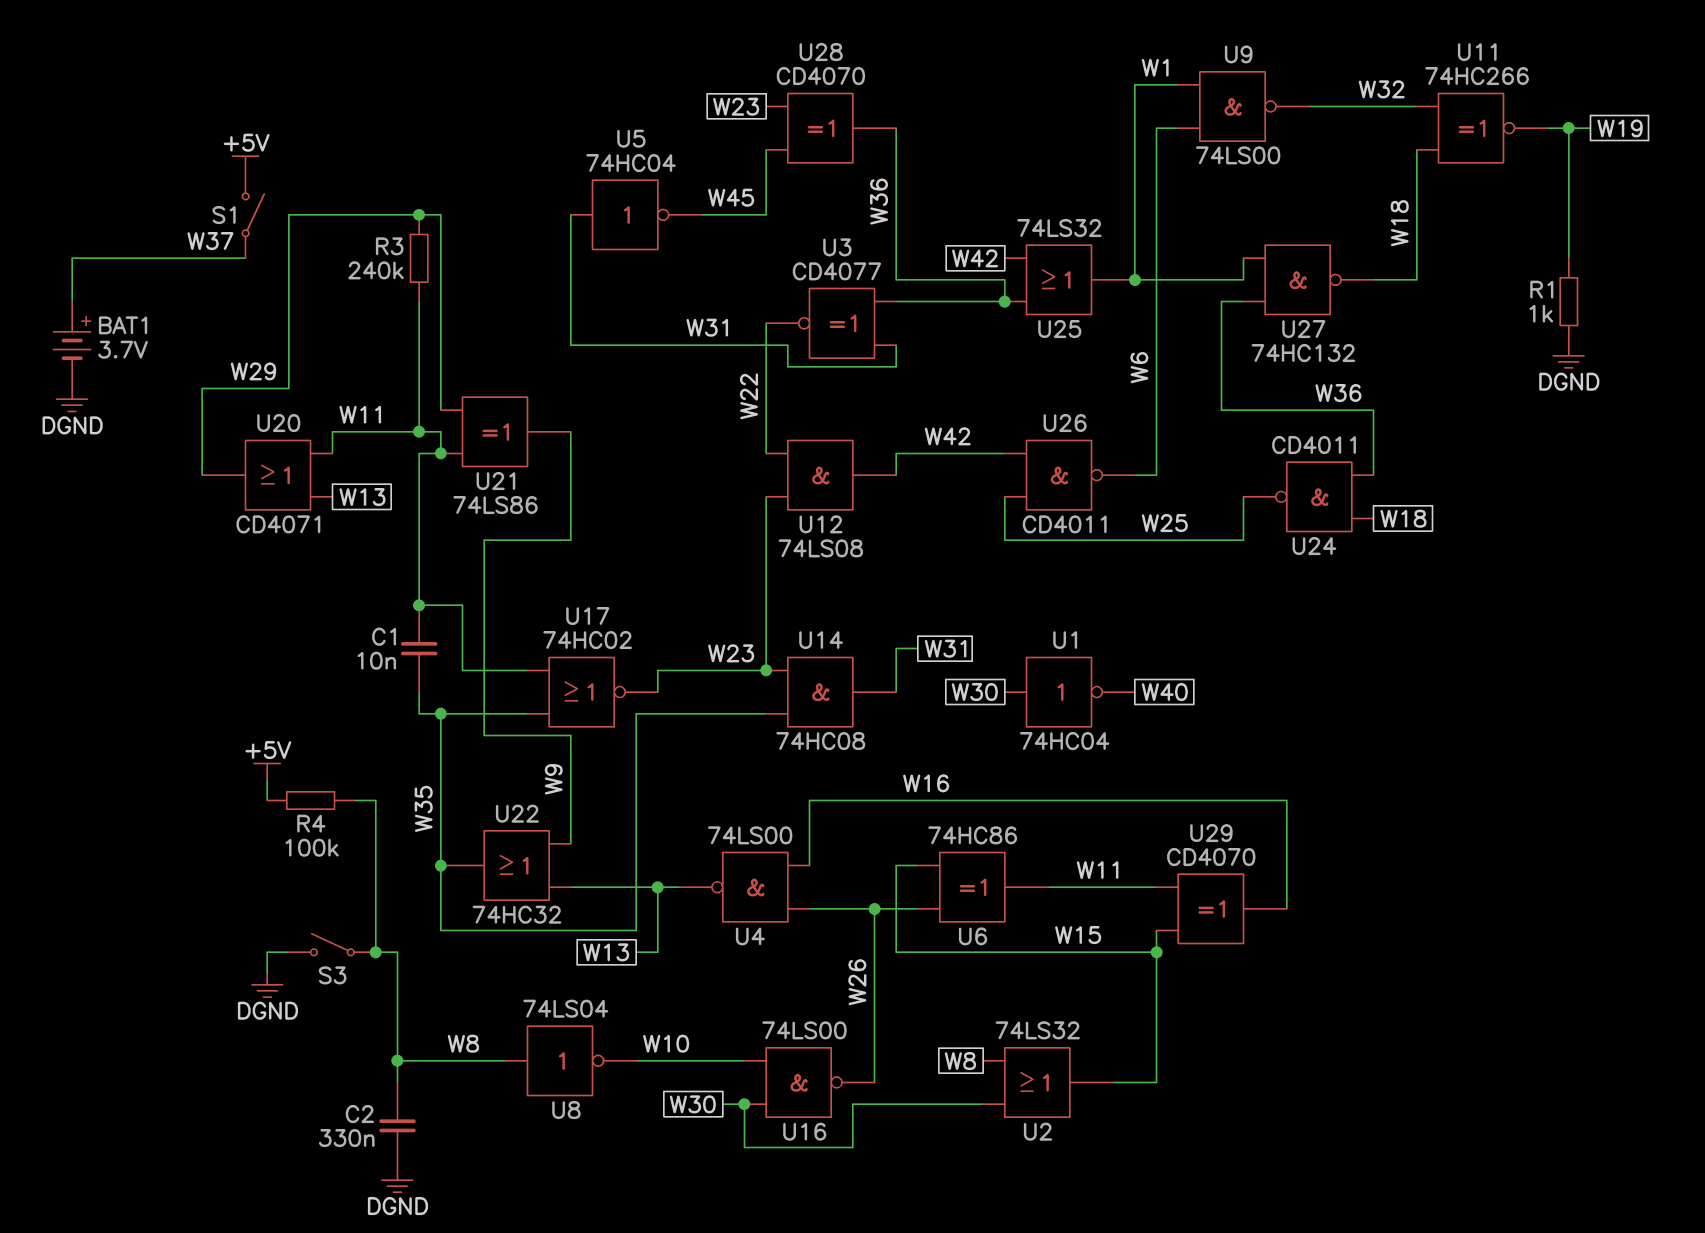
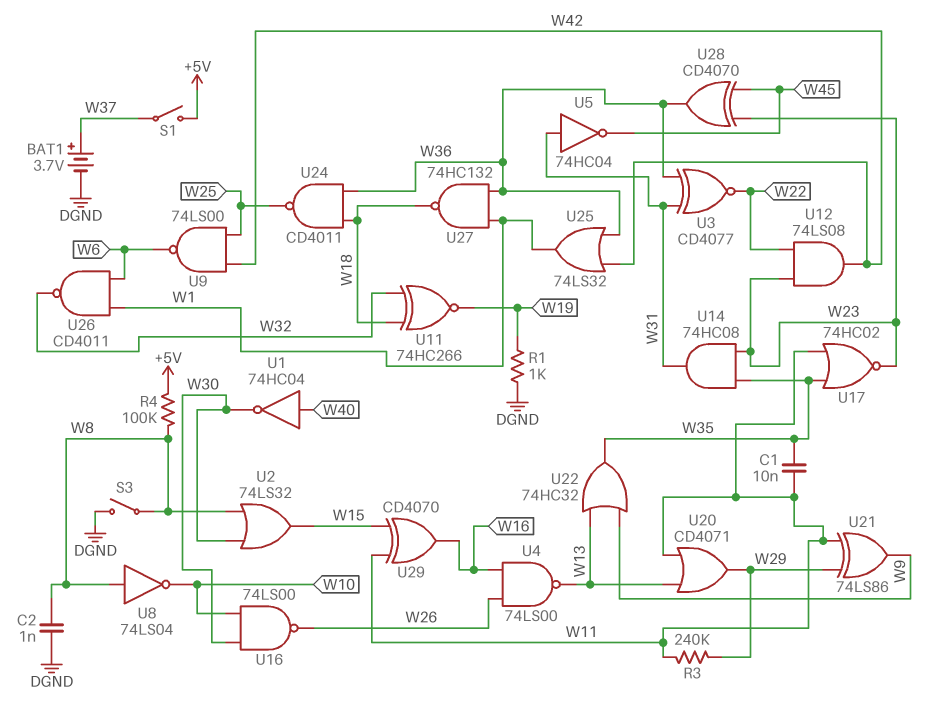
C2: 330nF (DGND, W8) -> 1nF (DGND, W8)
U1: NOT 74HC04 (in W30, out W40) -> NOT 74HC04 (in W40, out W30)
U6: XOR 74HC86 (in W15, in W26, out W11) -> none
U9: NAND 74LS00 (in W1, in W6, out W32) -> NAND 74LS00 (in W25, in W42, out W6)
U26: NAND CD4011 (in W25, in W42, out W6) -> NAND CD4011 (in W1, in W6, out W32)

